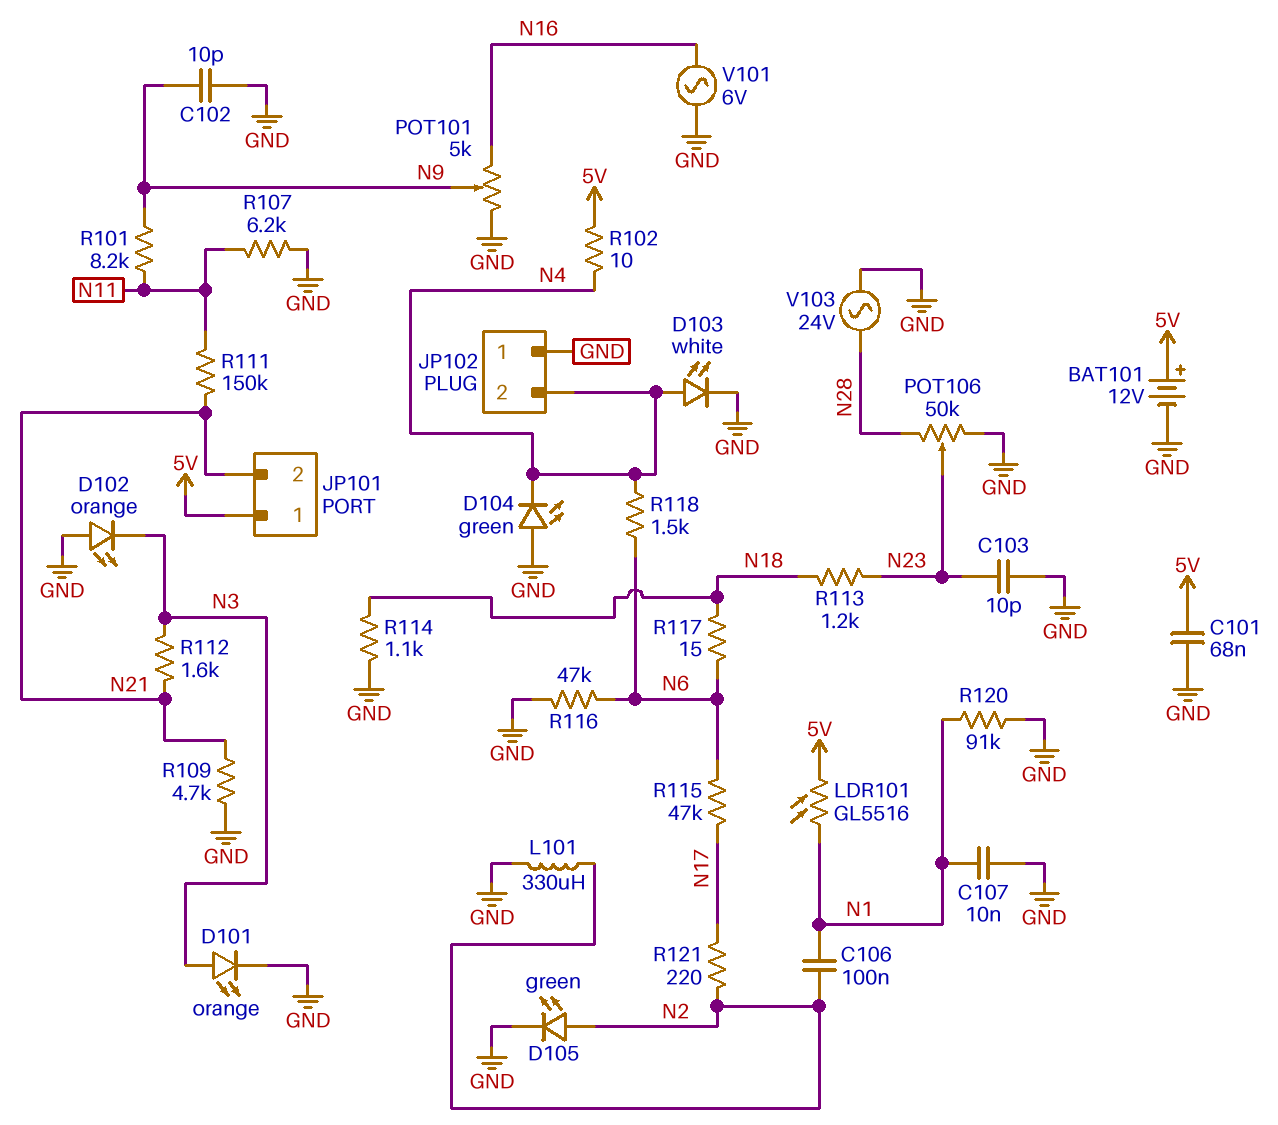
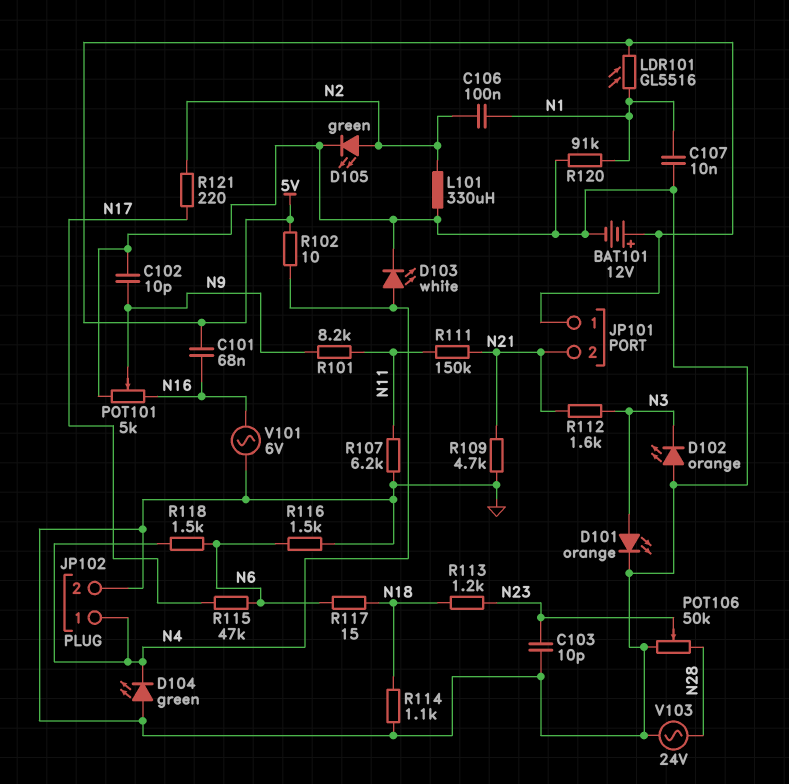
C101: 68nF (5V, GND) -> 68nF (5V, N16)
JP102 pin 1: GND -> N4
JP102 pin 2: N4 -> GND
R116: 47k (GND, N6) -> 1.5k (GND, N6)

